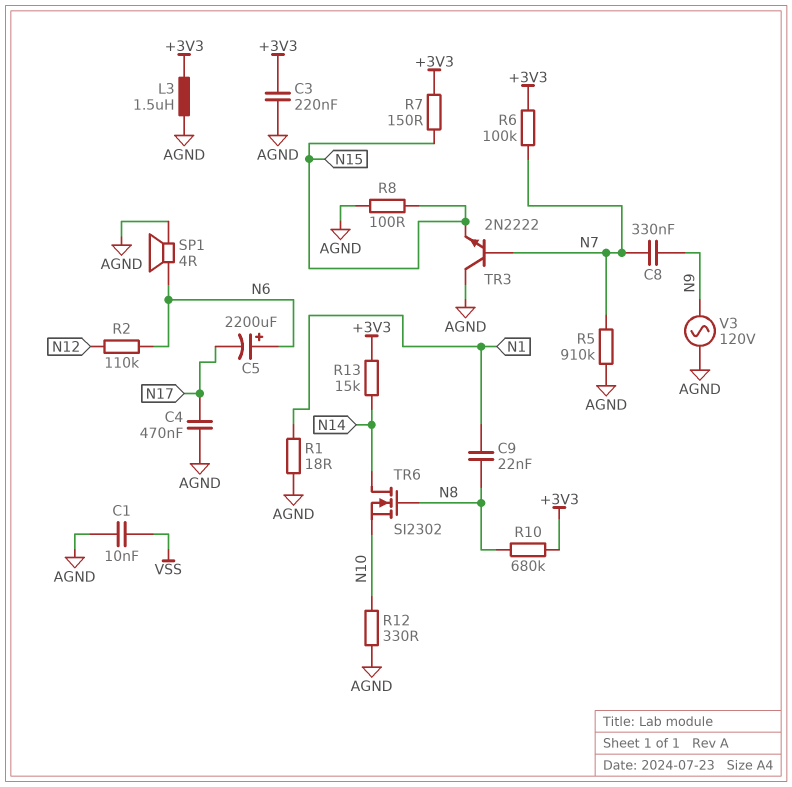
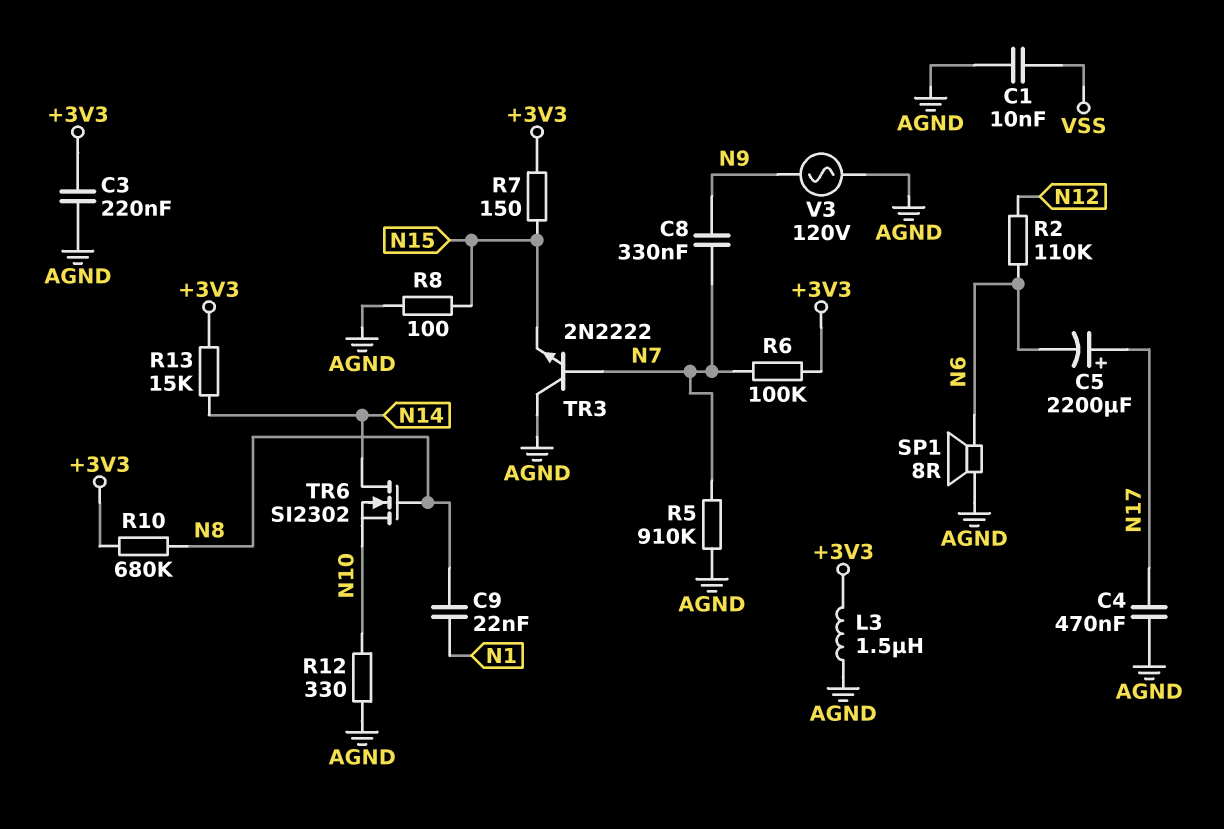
C5: 2200uF (plus N6, minus N17) -> 2200uF (plus N17, minus N6)
R1: 18 (AGND, N1) -> none
SP1: speaker 4R (AGND, N6) -> speaker 8R (AGND, N6)

